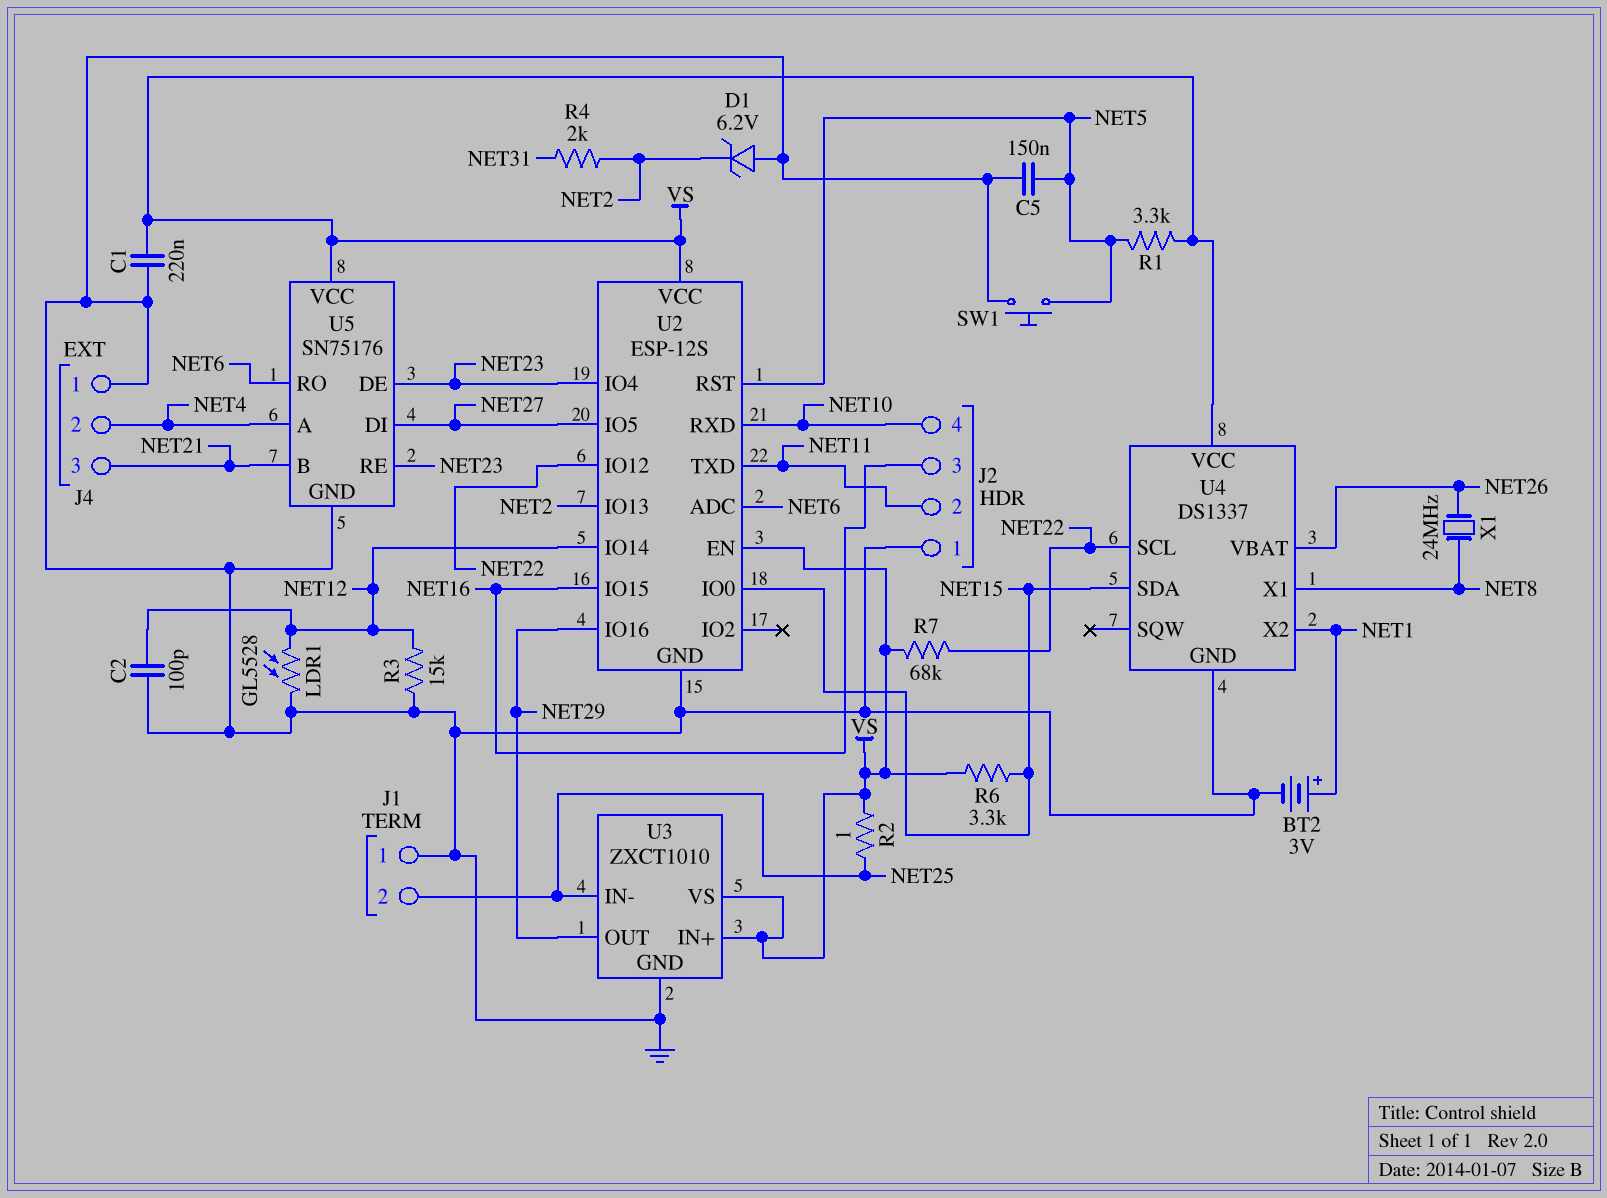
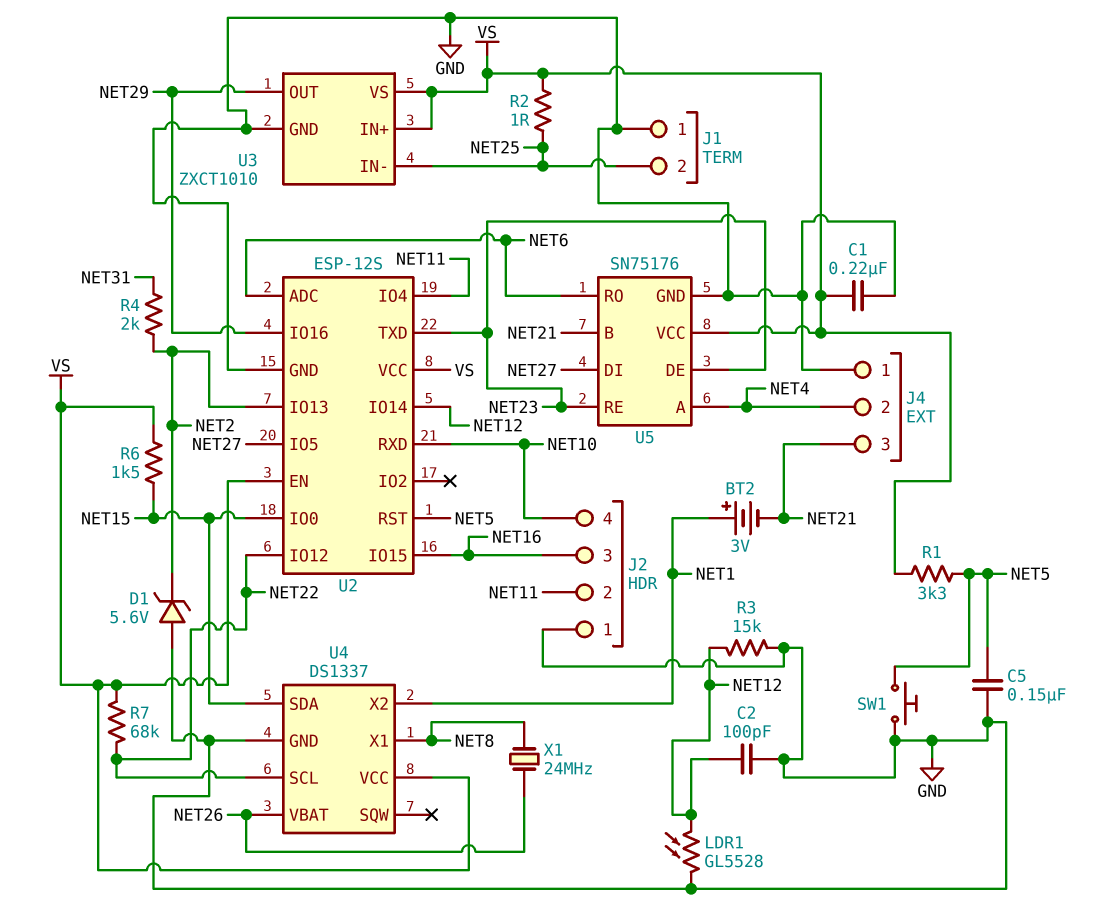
BT2: 3V (plus NET1, minus GND) -> 3V (plus NET1, minus NET21)
D1: zener 6.2V (A GND, K NET2) -> zener 5.6V (A GND, K NET2)
R6: 3.3k (NET15, VS) -> 1.5k (NET15, VS)
U2 pin IO4: NET23 -> NET11
U2 pin TXD: NET11 -> NET23

